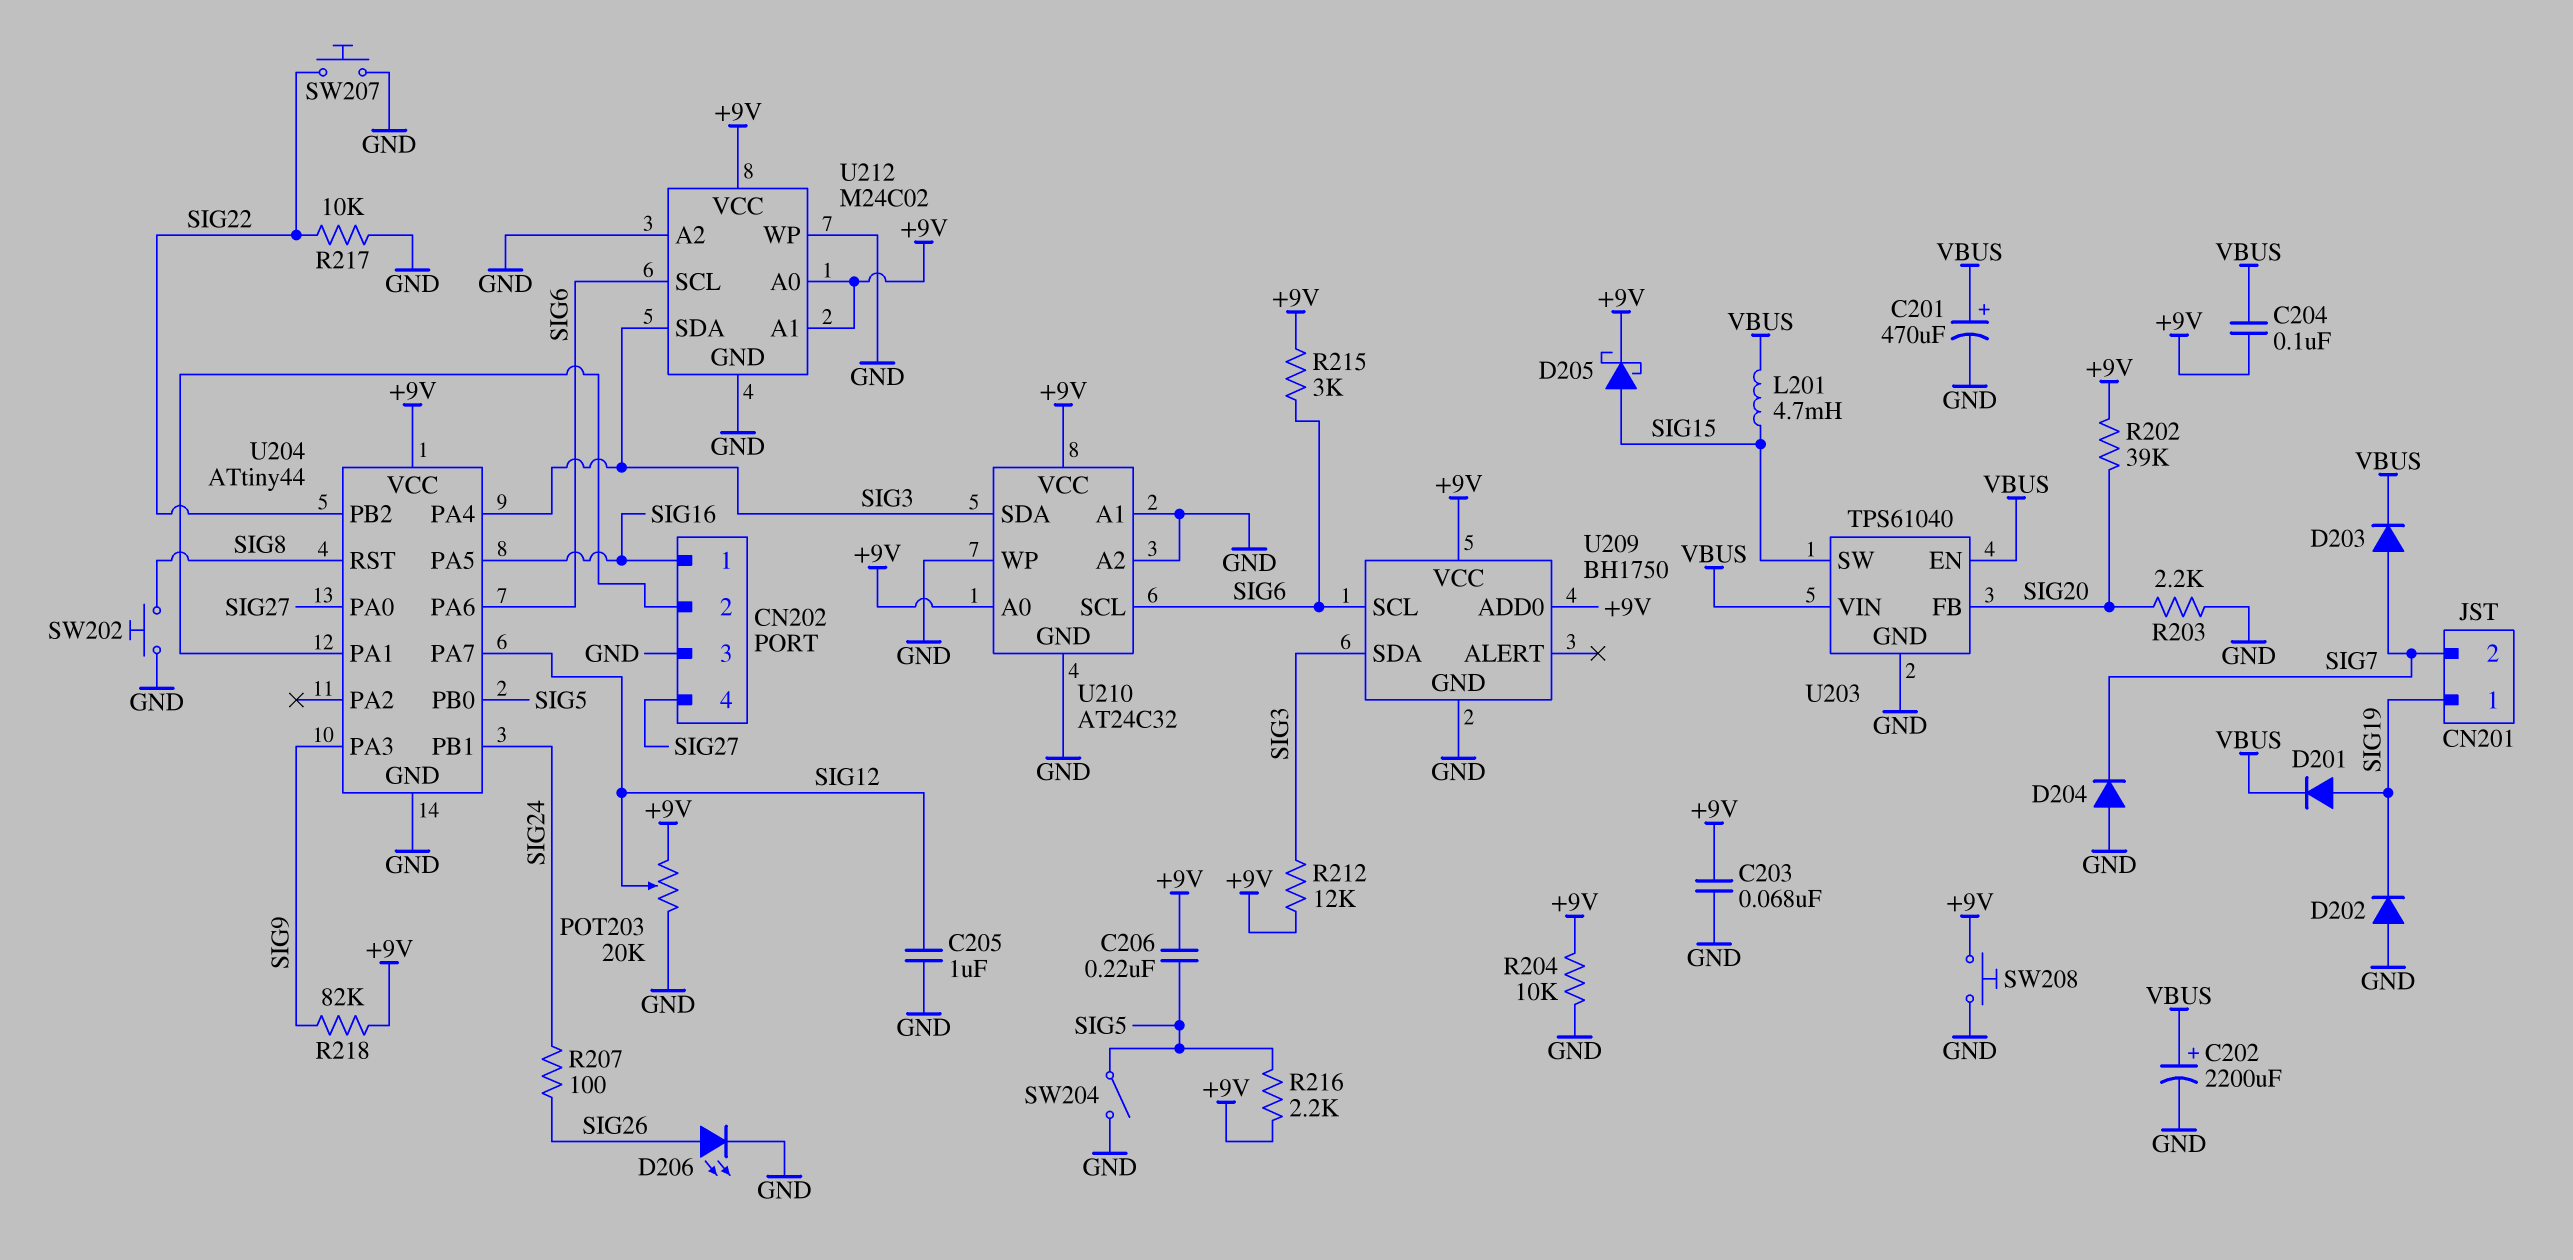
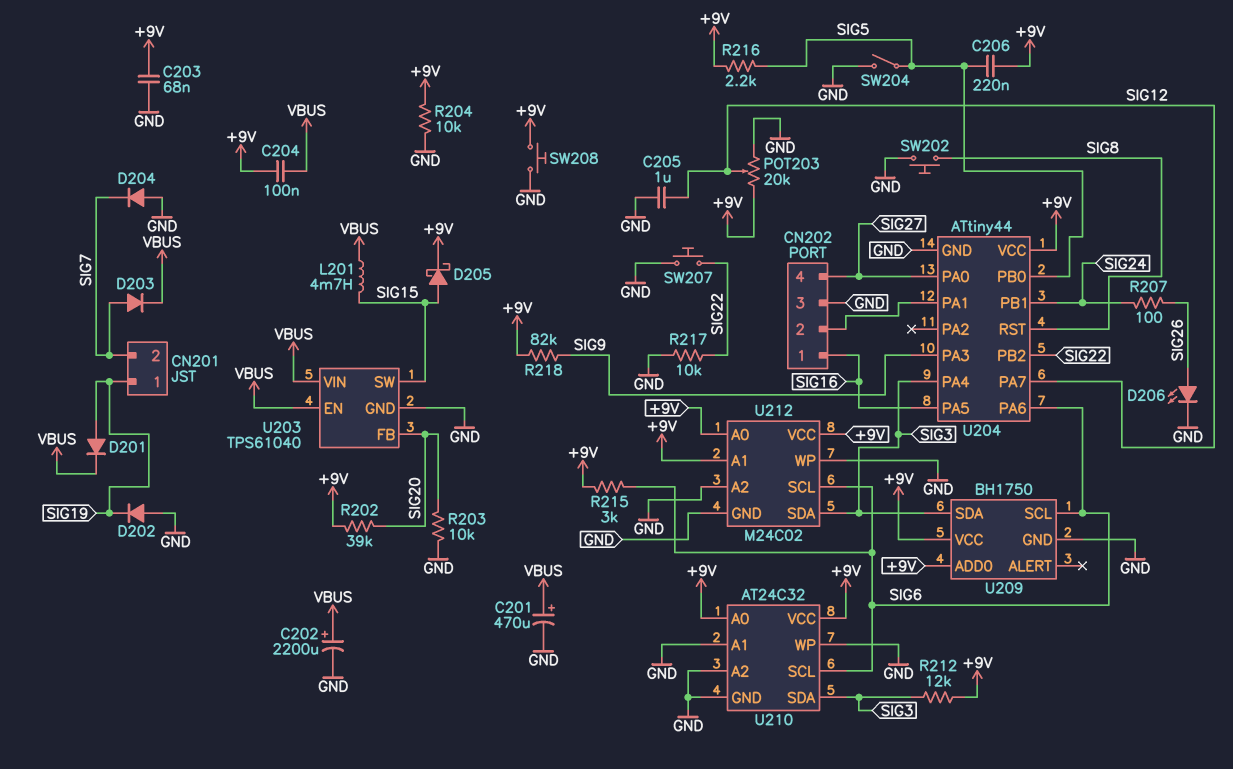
R203: 2.2k (GND, SIG20) -> 10k (GND, SIG20)

